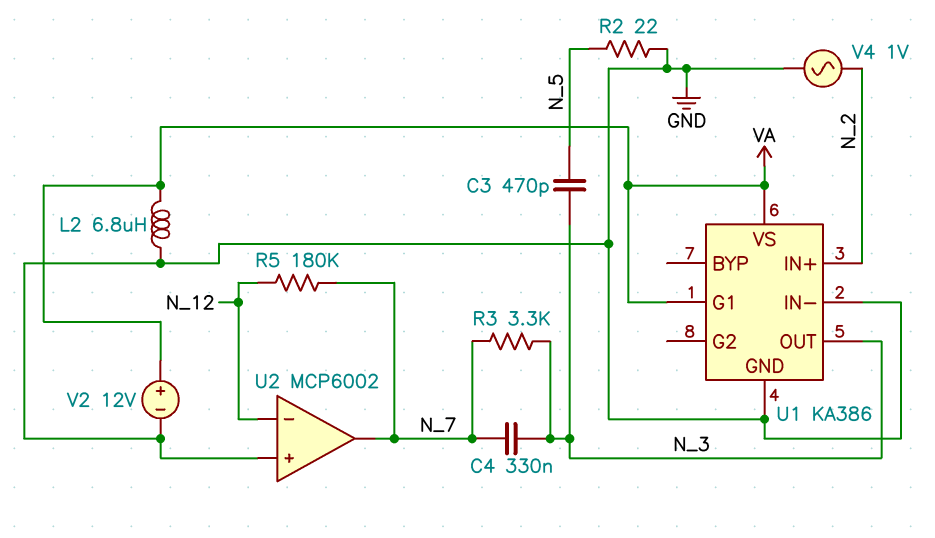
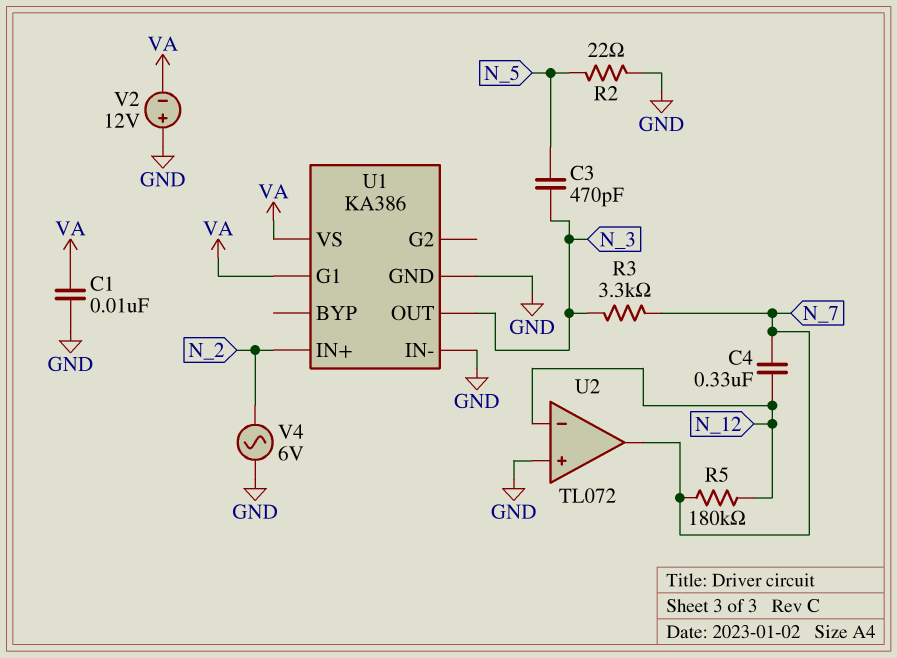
C1: none -> 10nF (GND, VA)
C4: 330nF (N_3, N_7) -> 330nF (N_7, N_12)
L2: 6.8uH (GND, VA) -> none
U2: MCP6002 -> TL072
V2: 12V (plus VA, minus GND) -> 12V (plus GND, minus VA)
V4: AC 1V (GND, N_2) -> AC 6V (GND, N_2)

